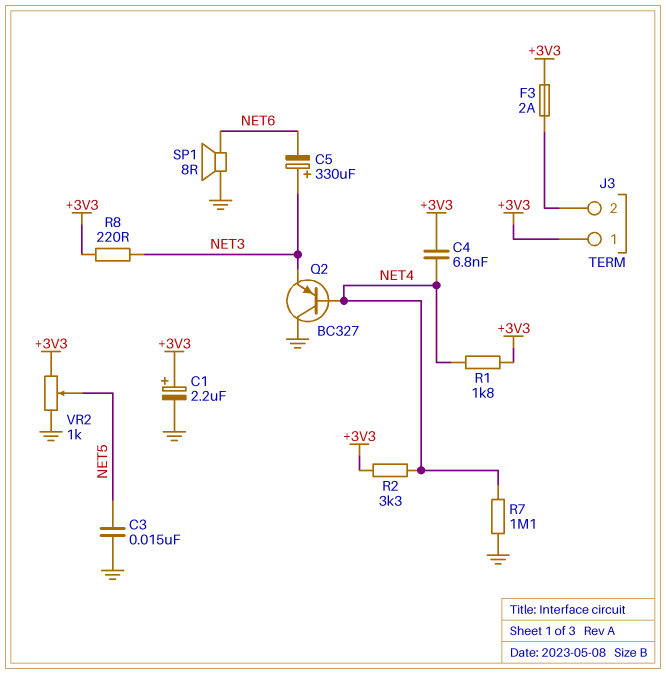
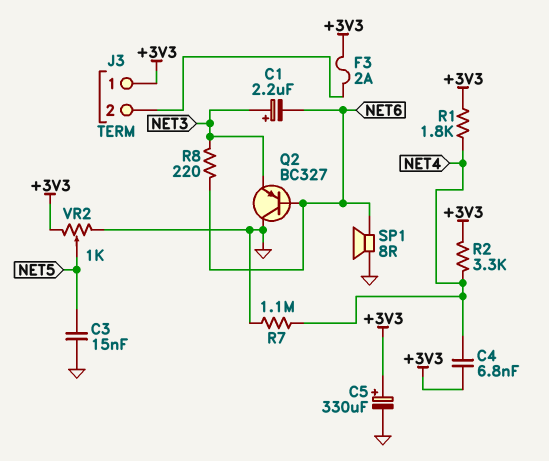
C1: 2.2uF (plus +3V3, minus GND) -> 2.2uF (plus NET3, minus NET6)
C5: 330uF (plus NET3, minus NET6) -> 330uF (plus +3V3, minus GND)
Q2: PNP BC327 (B NET4, C GND, E NET3) -> PNP BC327 (B NET6, C GND, E NET3)
R8: 220 (+3V3, NET3) -> 220 (NET3, NET6)

